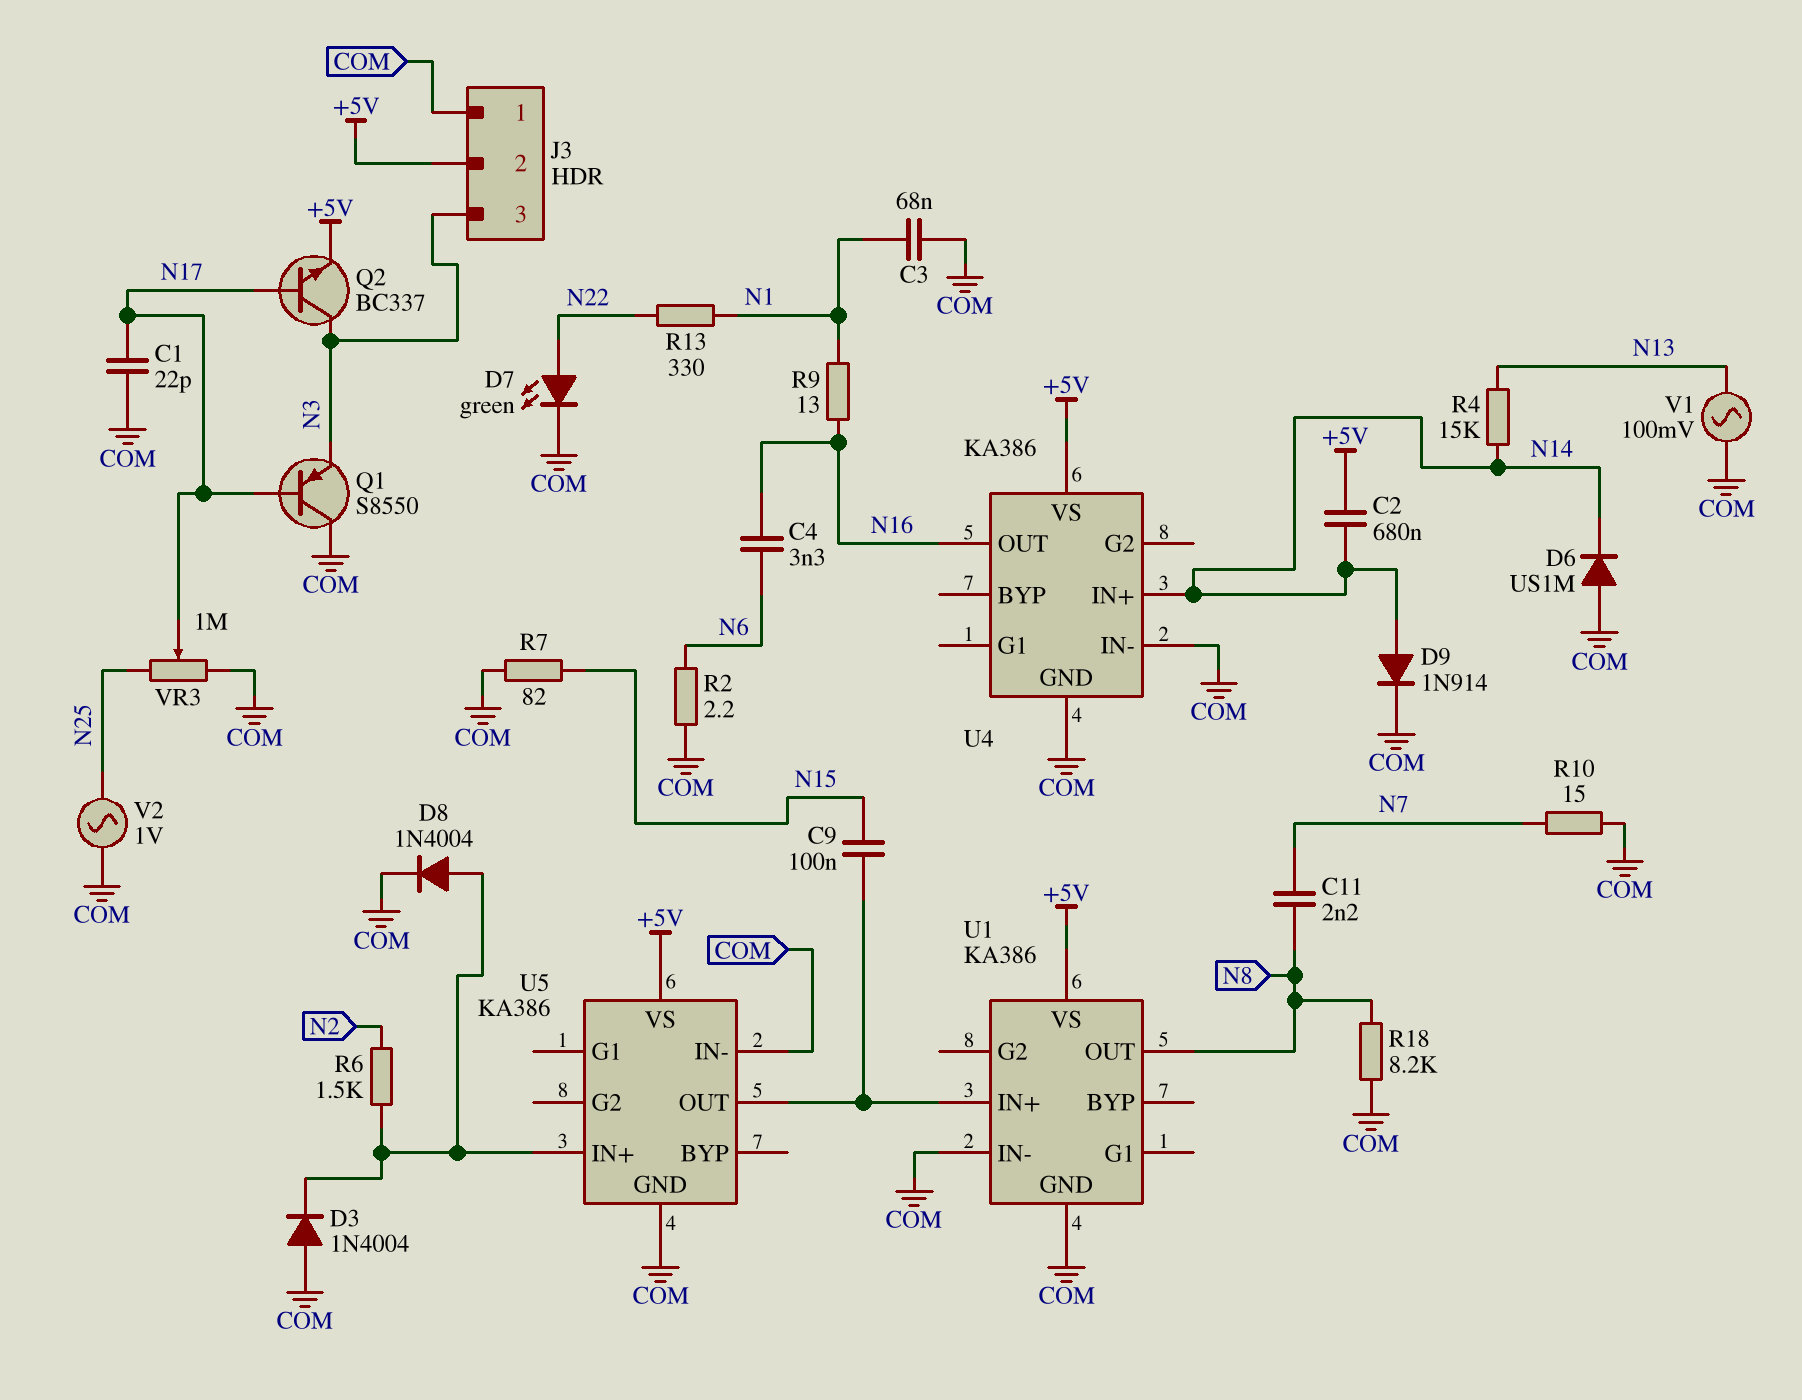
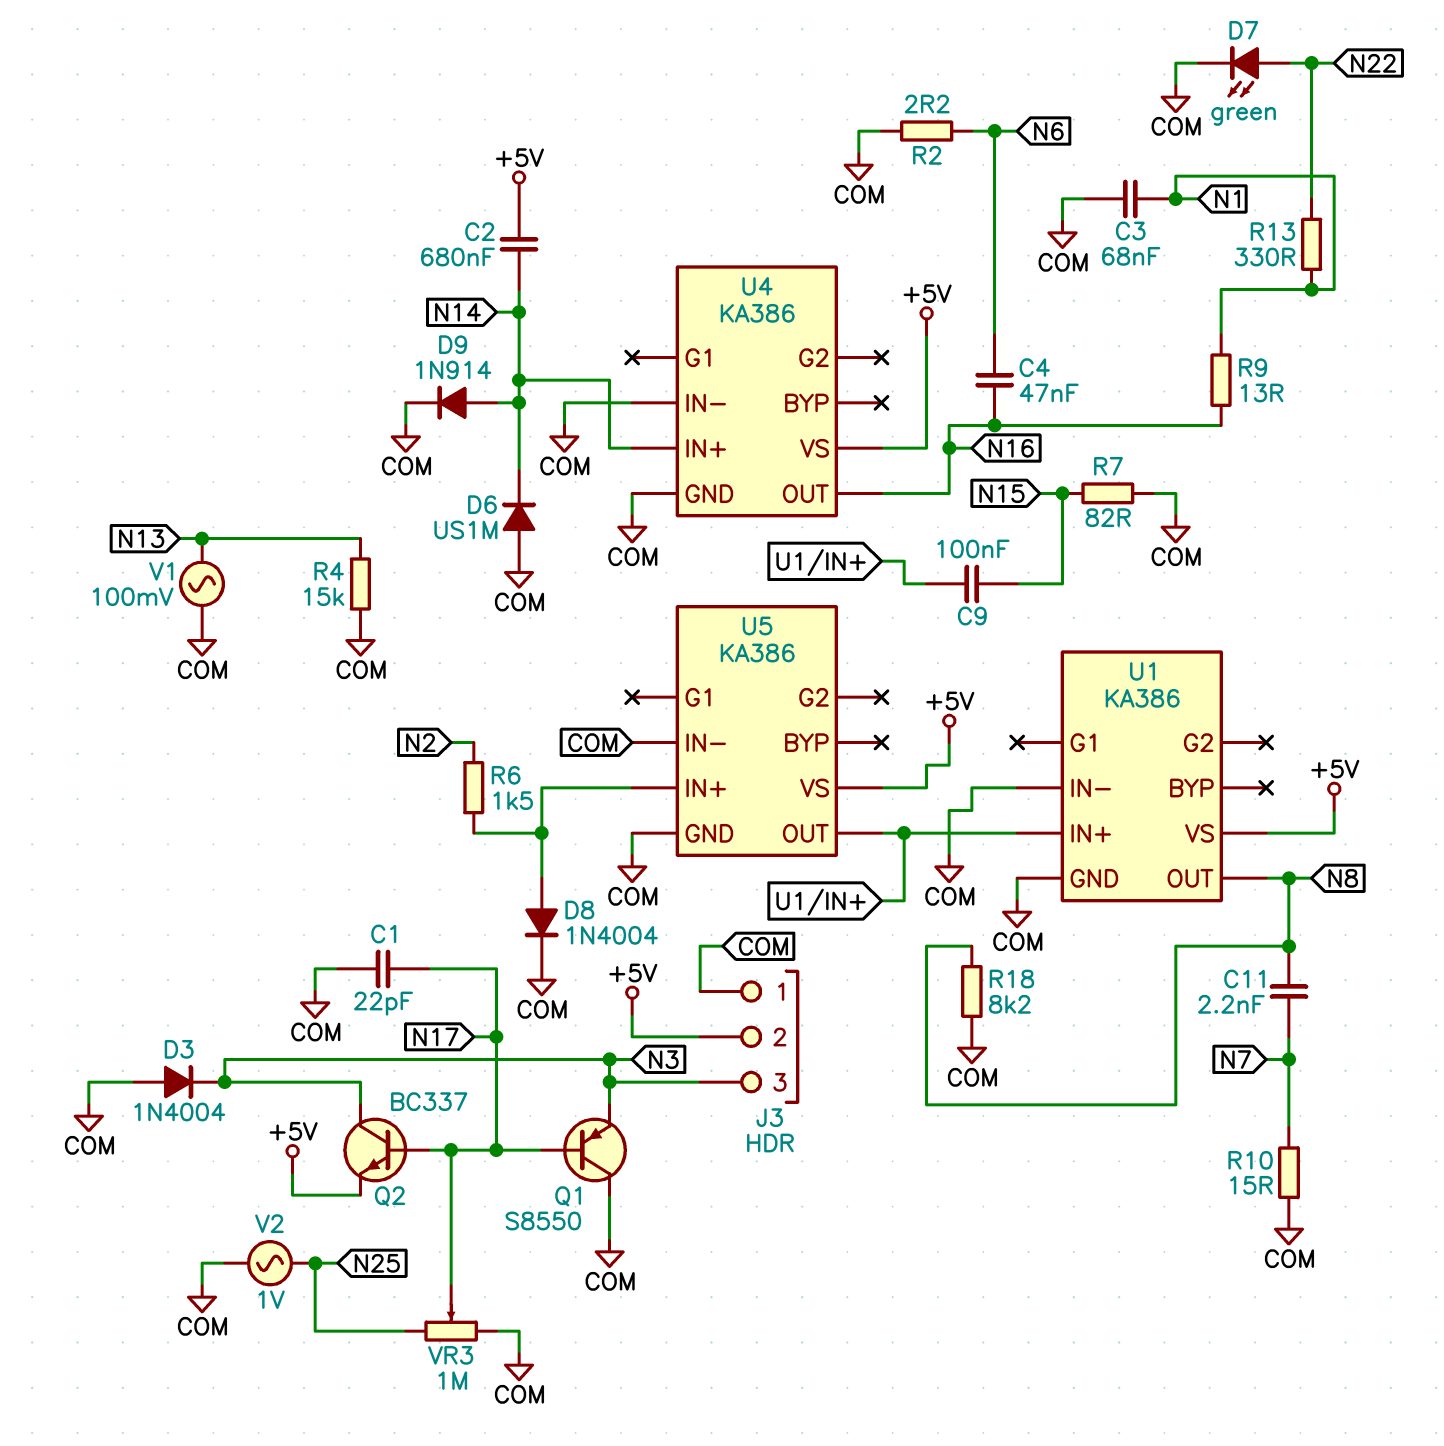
C4: 3.3nF (N6, N16) -> 47nF (N6, N16)
D3: diode 1N4004 (A COM, K U5/IN+) -> diode 1N4004 (A COM, K N3)
R4: 15k (N13, N14) -> 15k (COM, N13)

